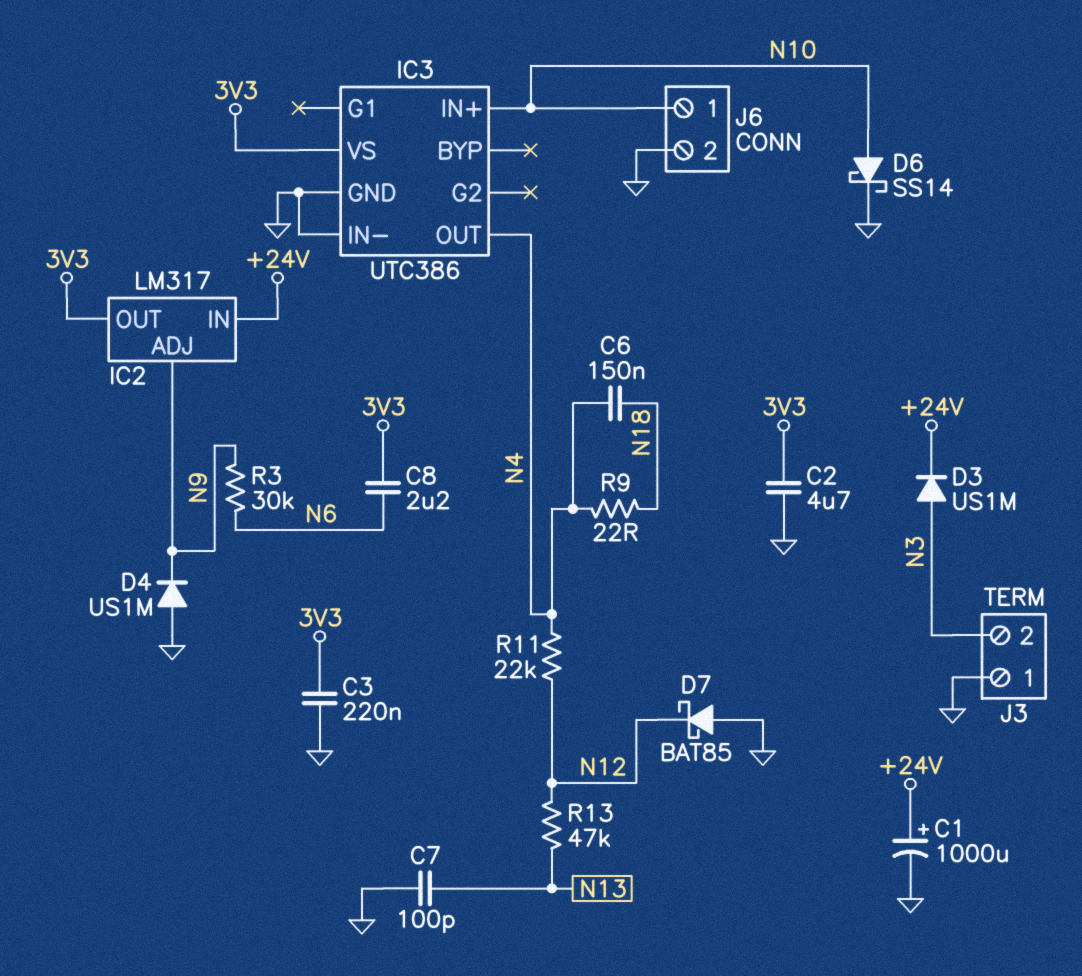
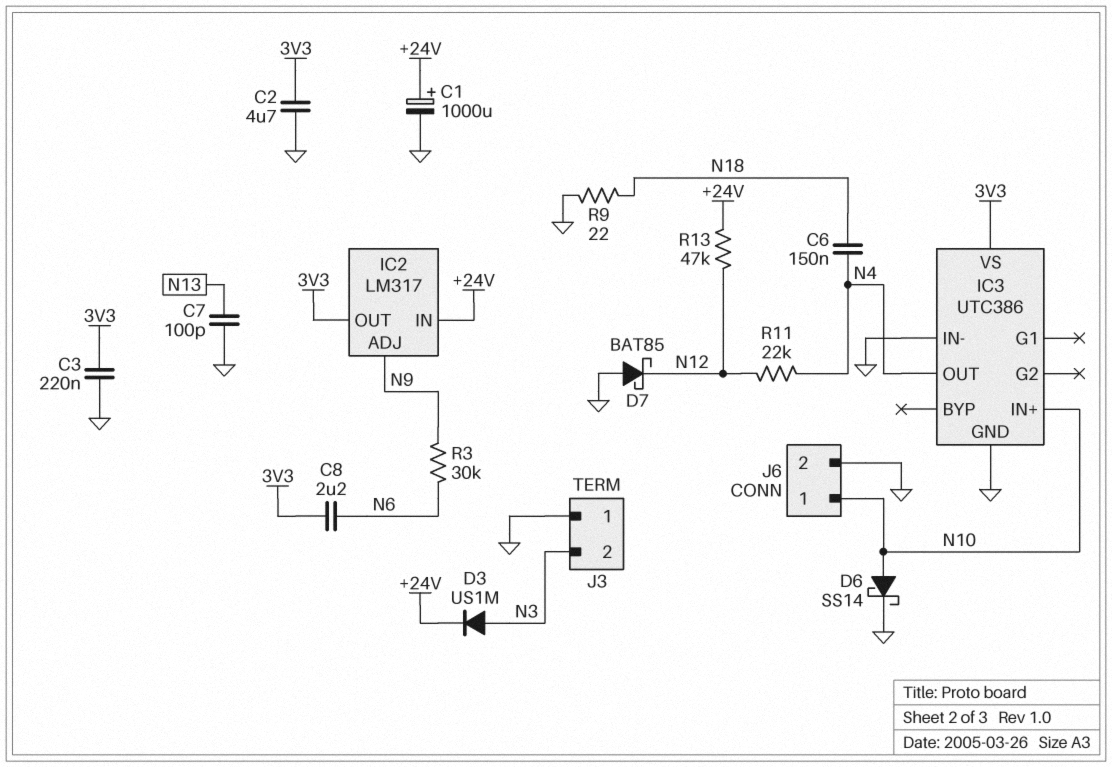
D4: diode US1M (A GND, K N9) -> none
R9: 22 (N4, N18) -> 22 (GND, N18)
R13: 47k (N12, N13) -> 47k (+24V, N12)

